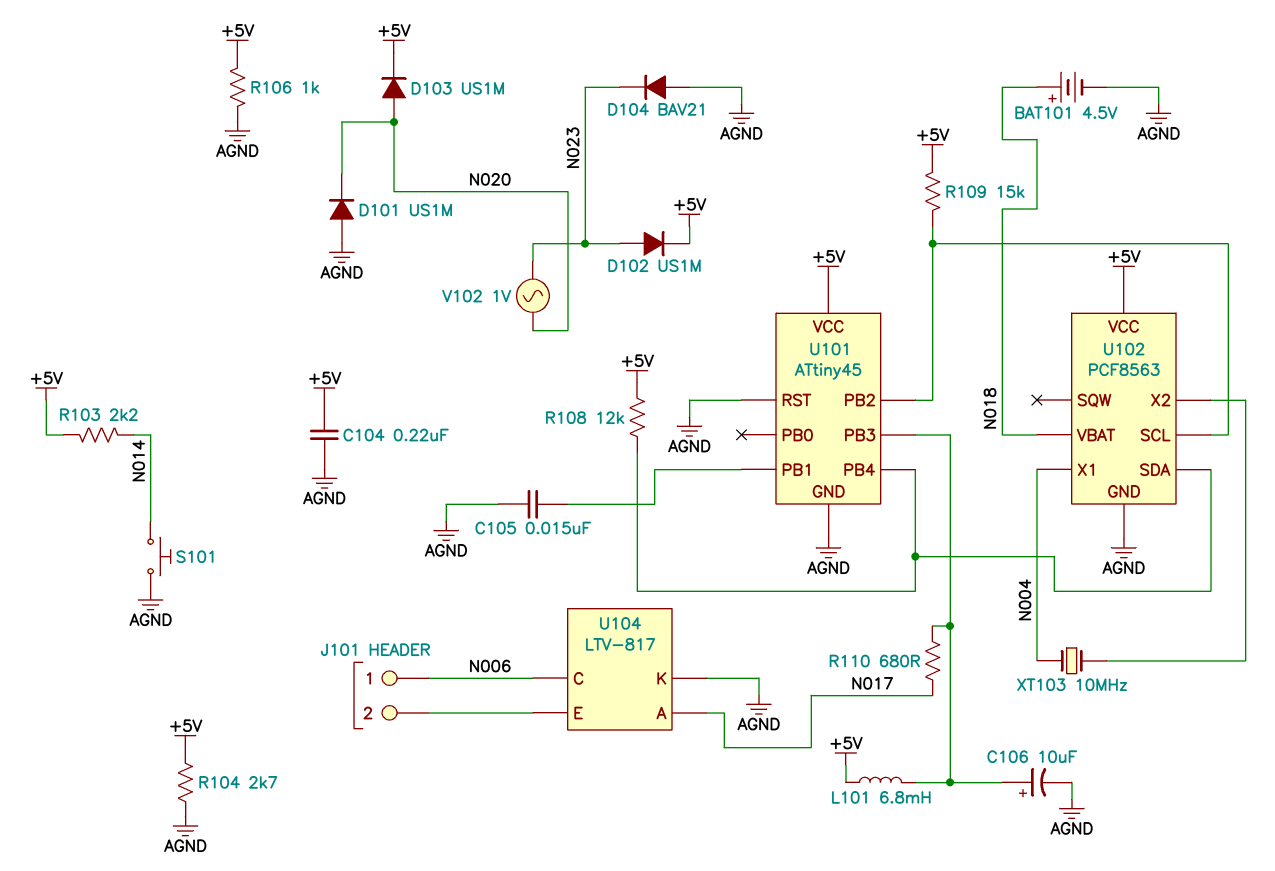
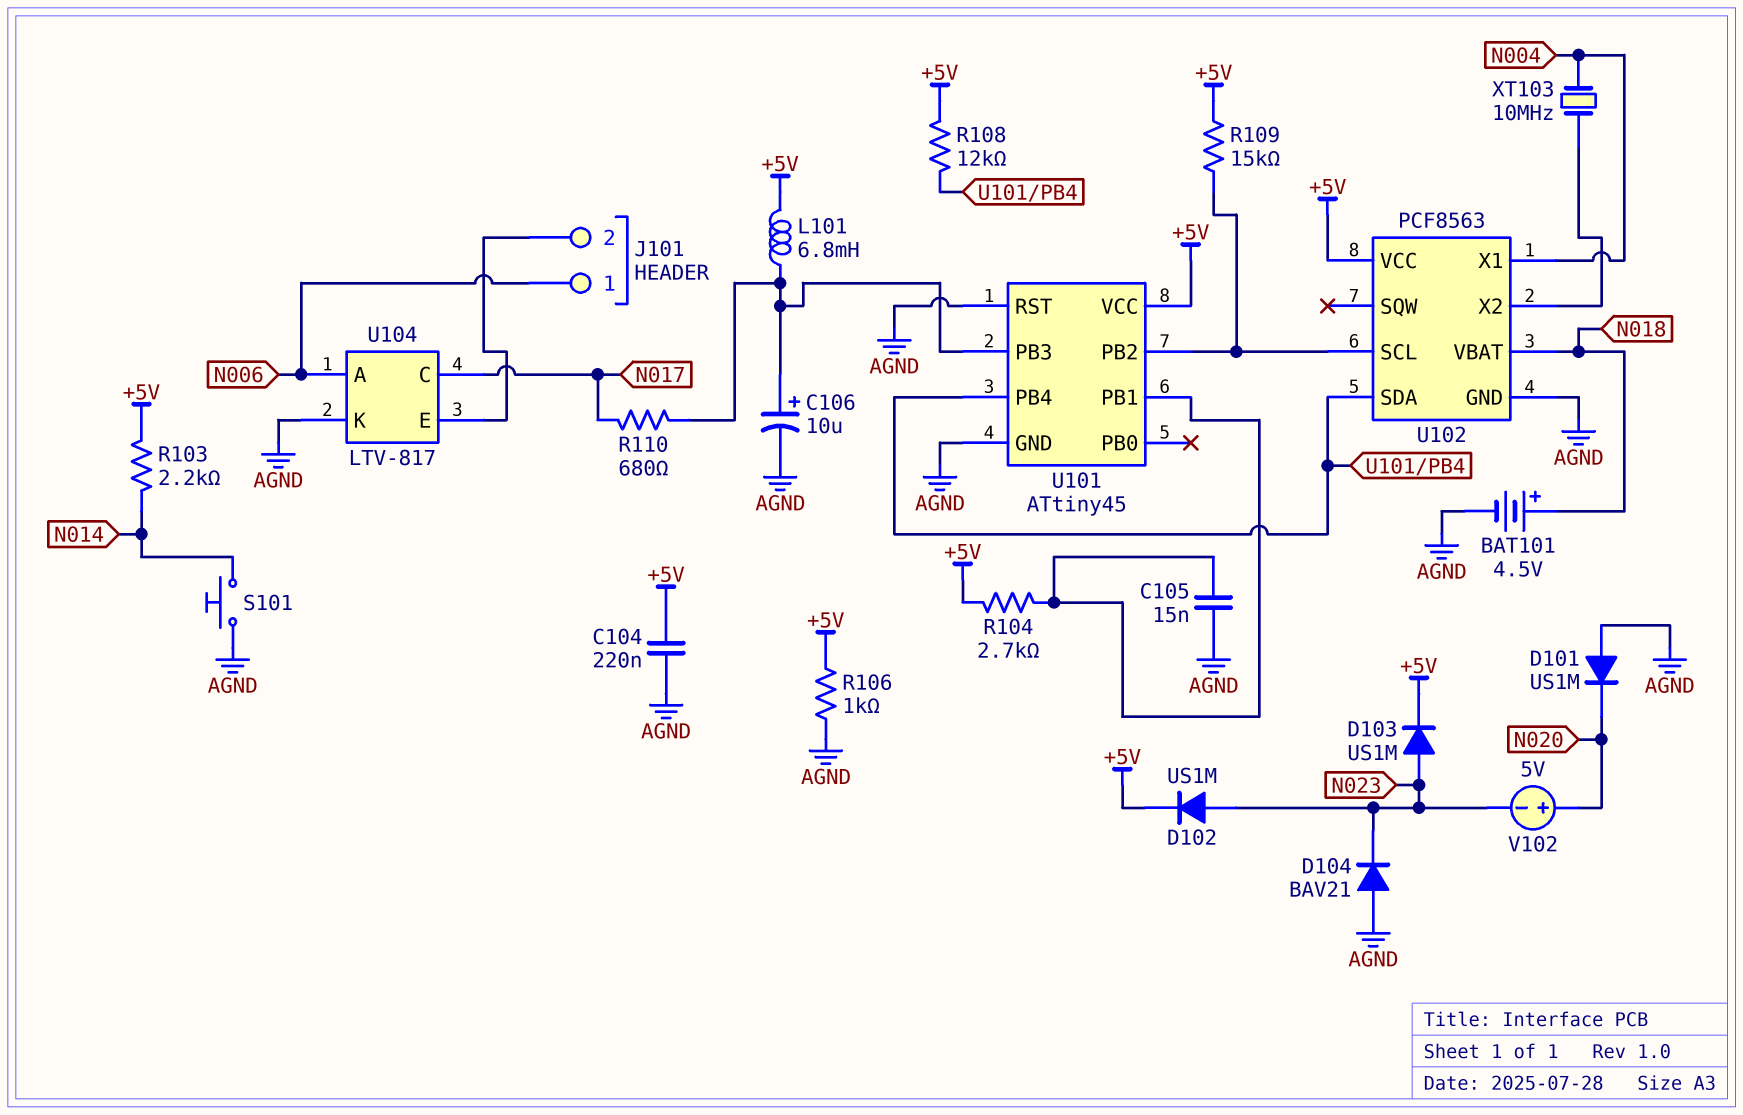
D103: diode US1M (A N020, K +5V) -> diode US1M (A N023, K +5V)
R104: 2.7k (+5V, AGND) -> 2.7k (+5V, U101/PB1)
U104 pin A: N017 -> N006
U104 pin C: N006 -> N017
V102: AC 1V (N020, N023) -> 5V (plus N020, minus N023)

